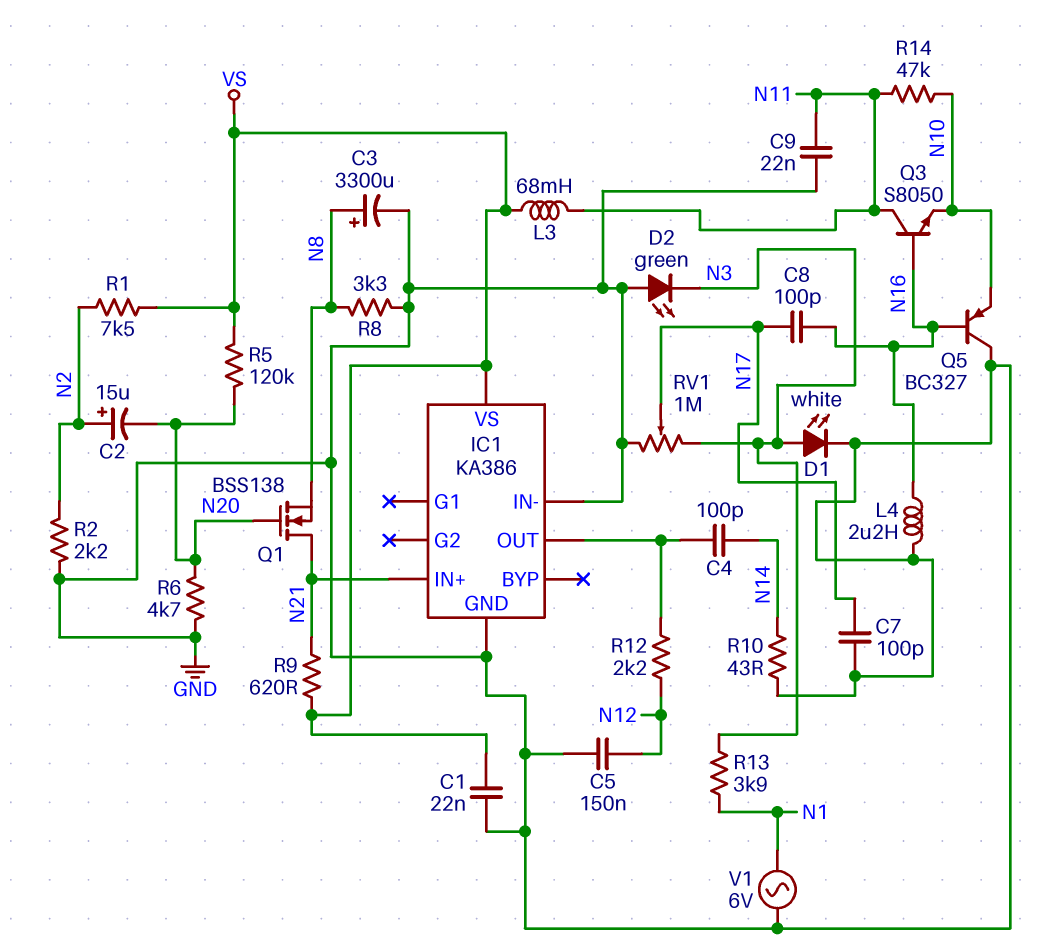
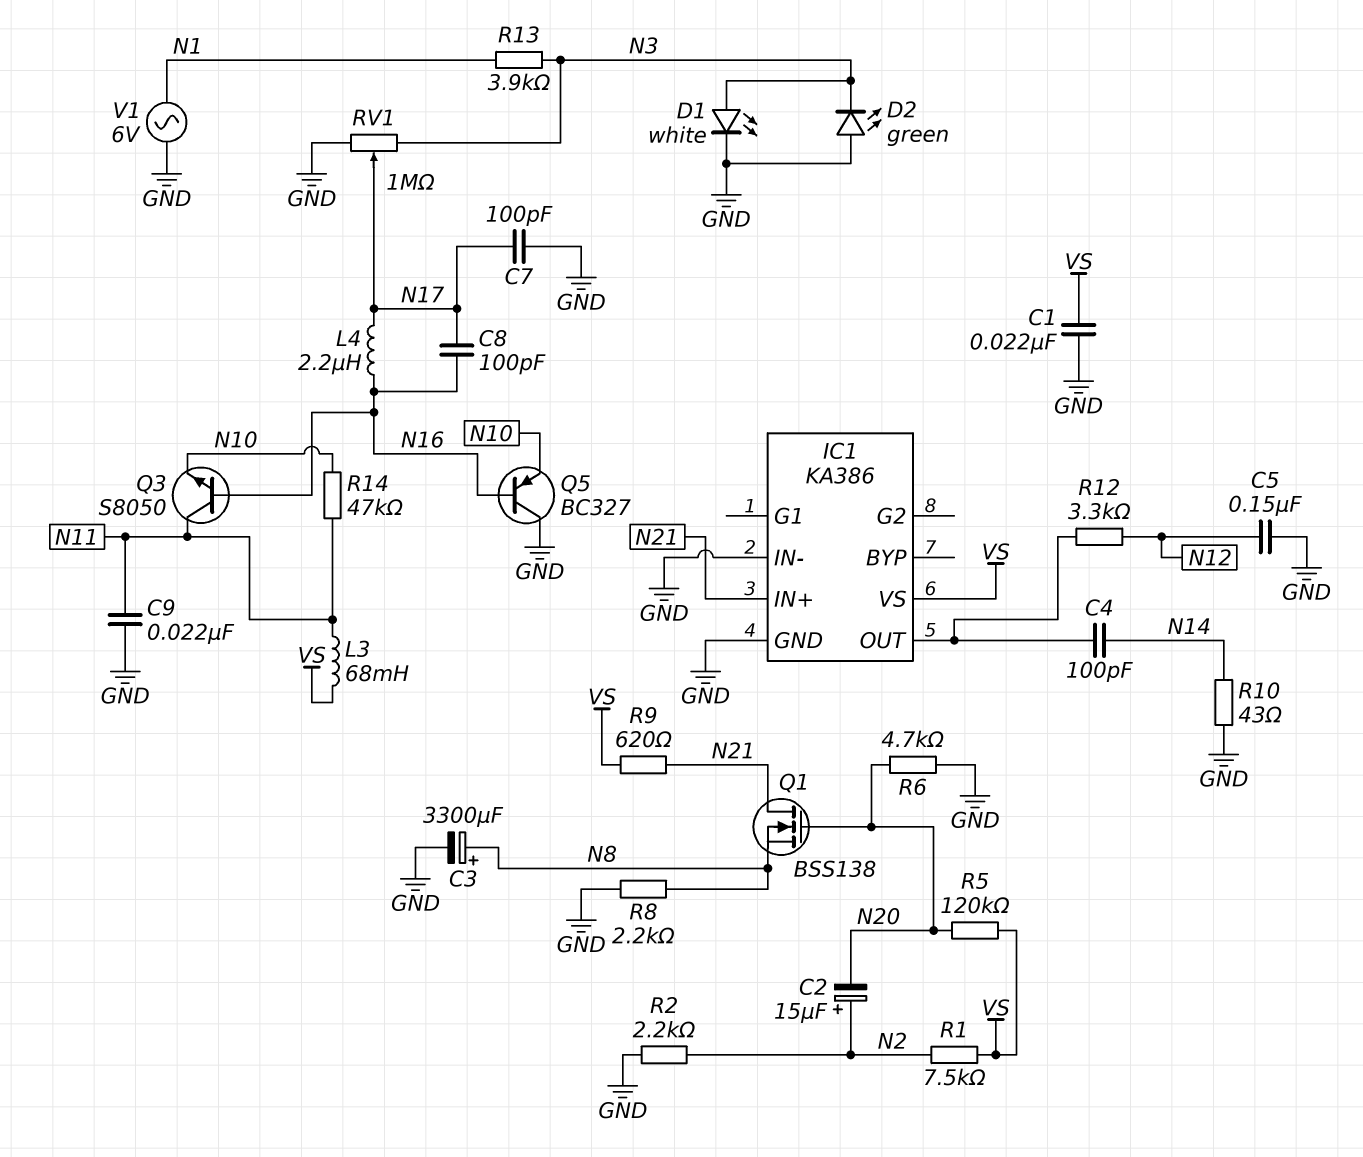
L4: 2.2uH (GND, N16) -> 2.2uH (N16, N17)
R8: 3.3k (GND, N8) -> 2.2k (GND, N8)
R12: 2.2k (IC1/OUT, N12) -> 3.3k (IC1/OUT, N12)

